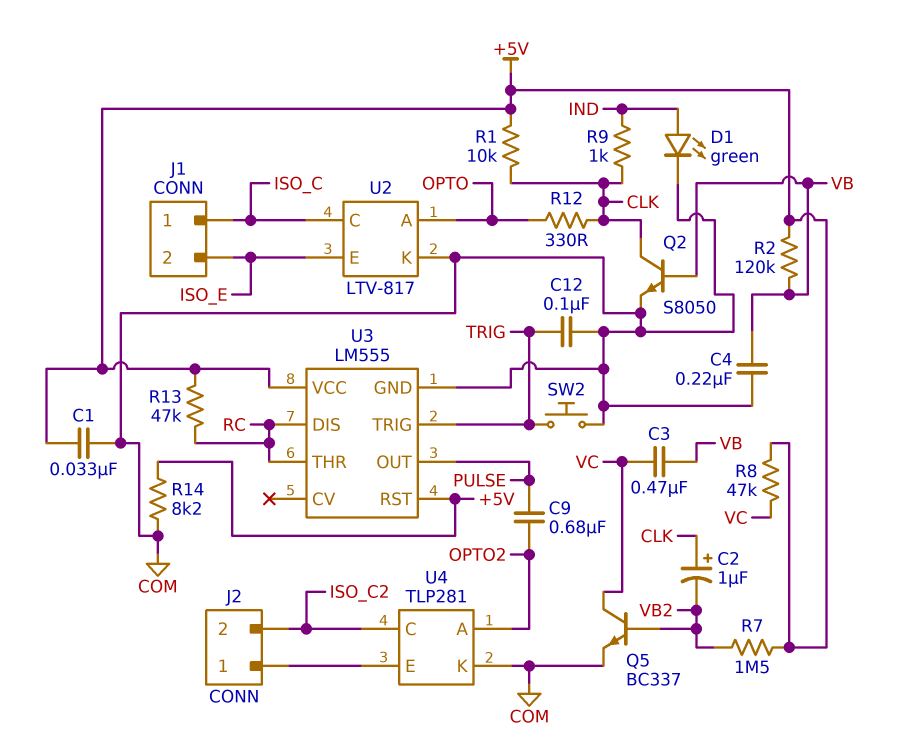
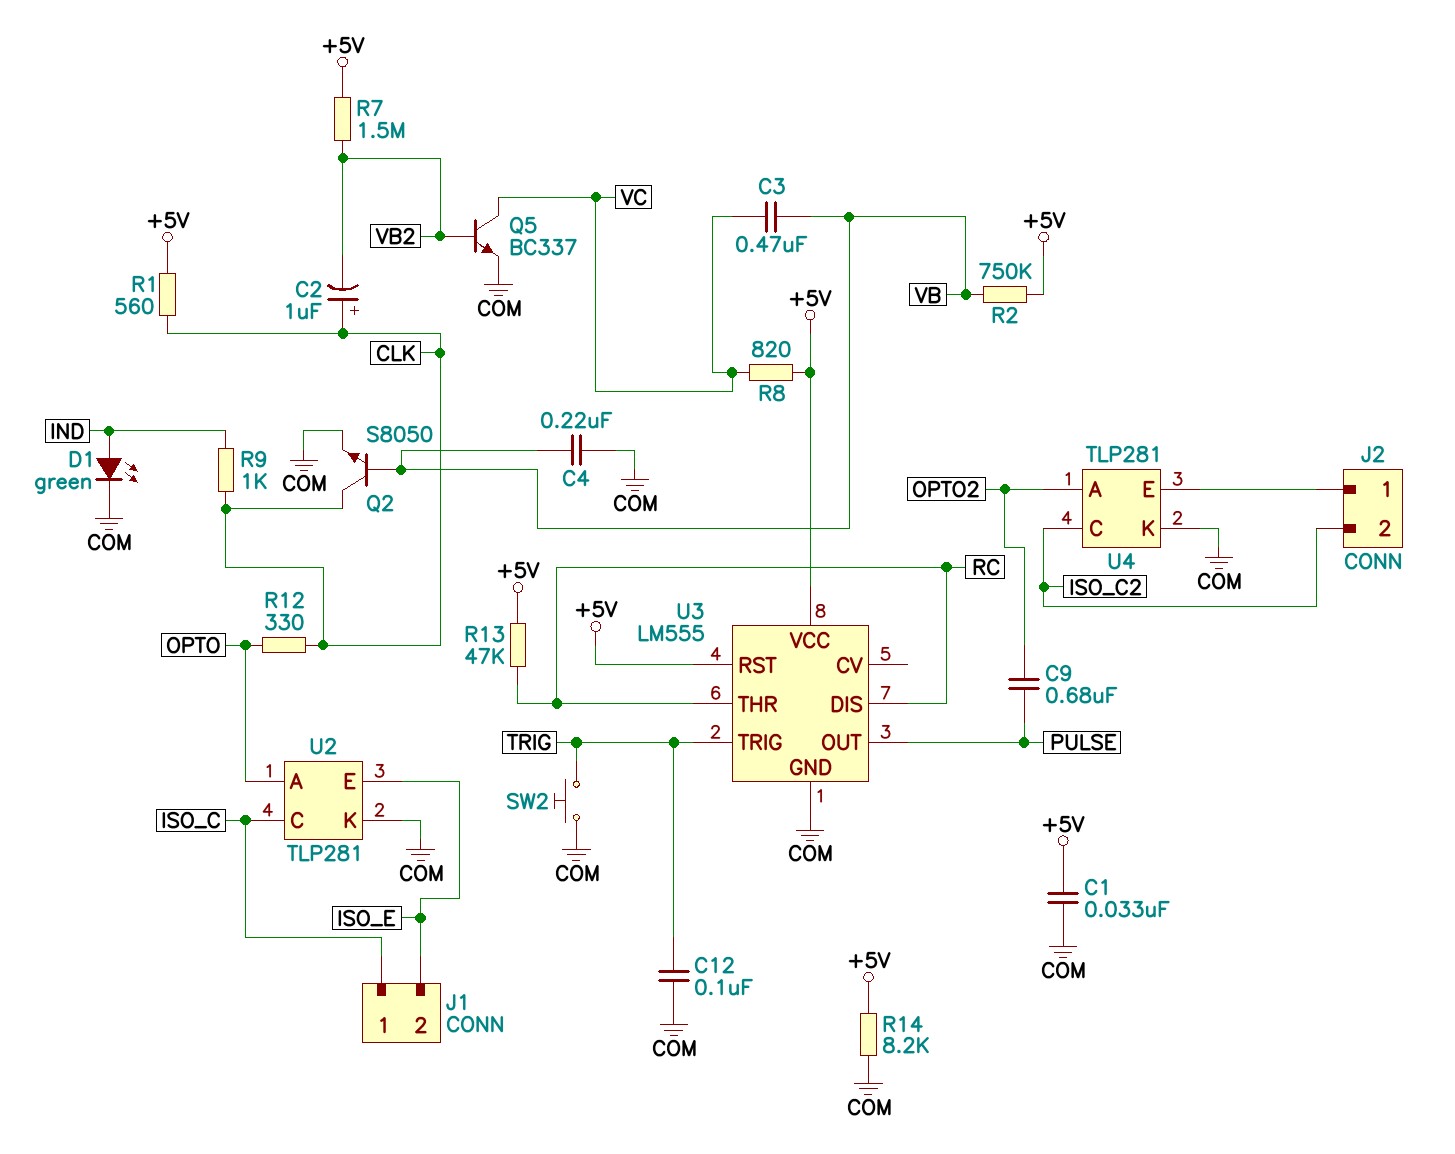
R1: 10k (+5V, CLK) -> 560 (+5V, CLK)
R2: 120k (+5V, VB) -> 750k (+5V, VB)
R8: 47k (+5V, VC) -> 820 (+5V, VC)
U2: LTV-817 -> TLP281

